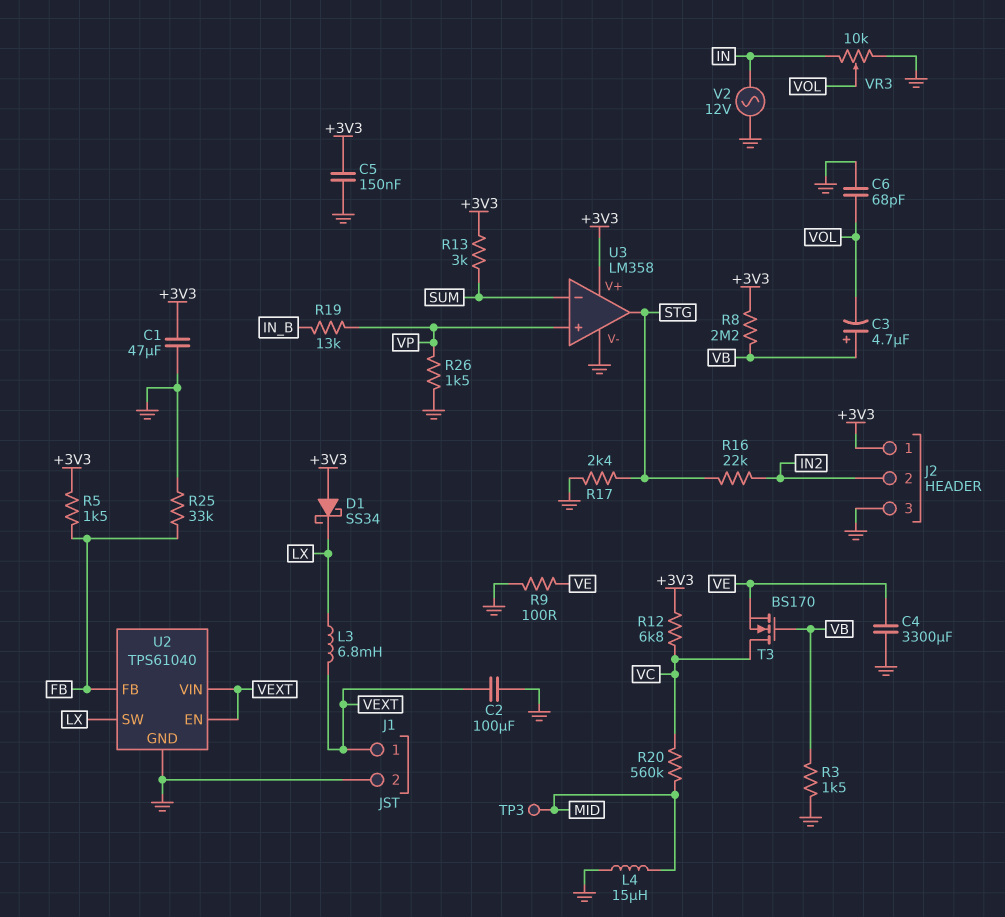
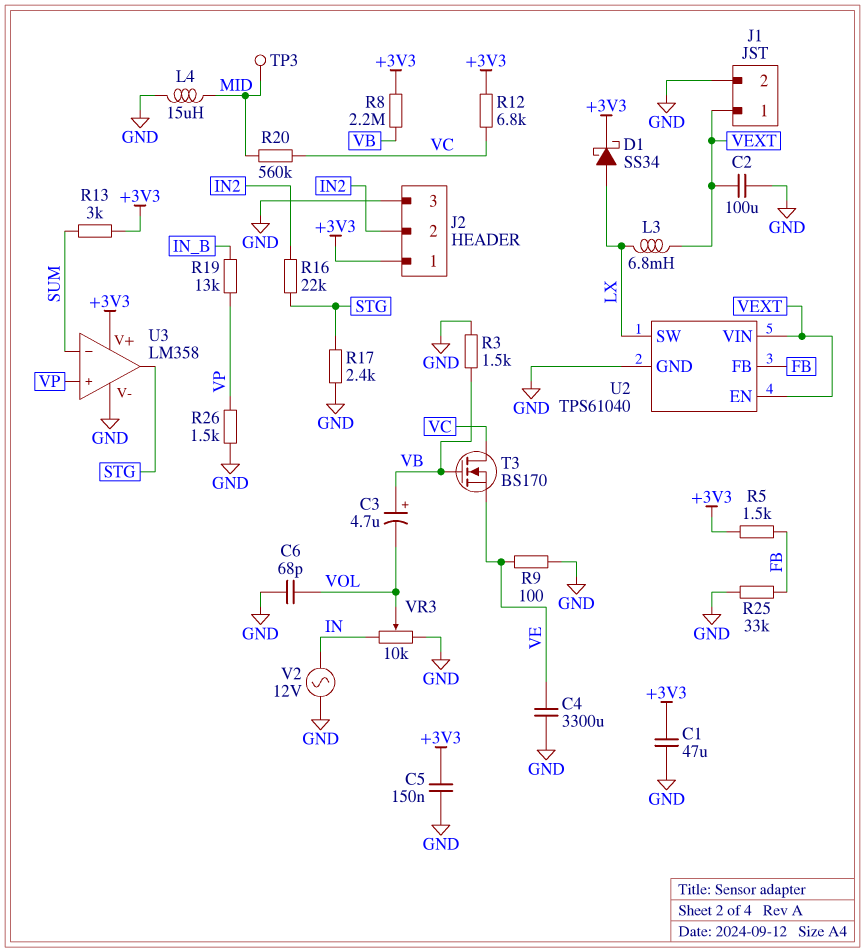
D1: schottky SS34 (A +3V3, K LX) -> schottky SS34 (A LX, K +3V3)

